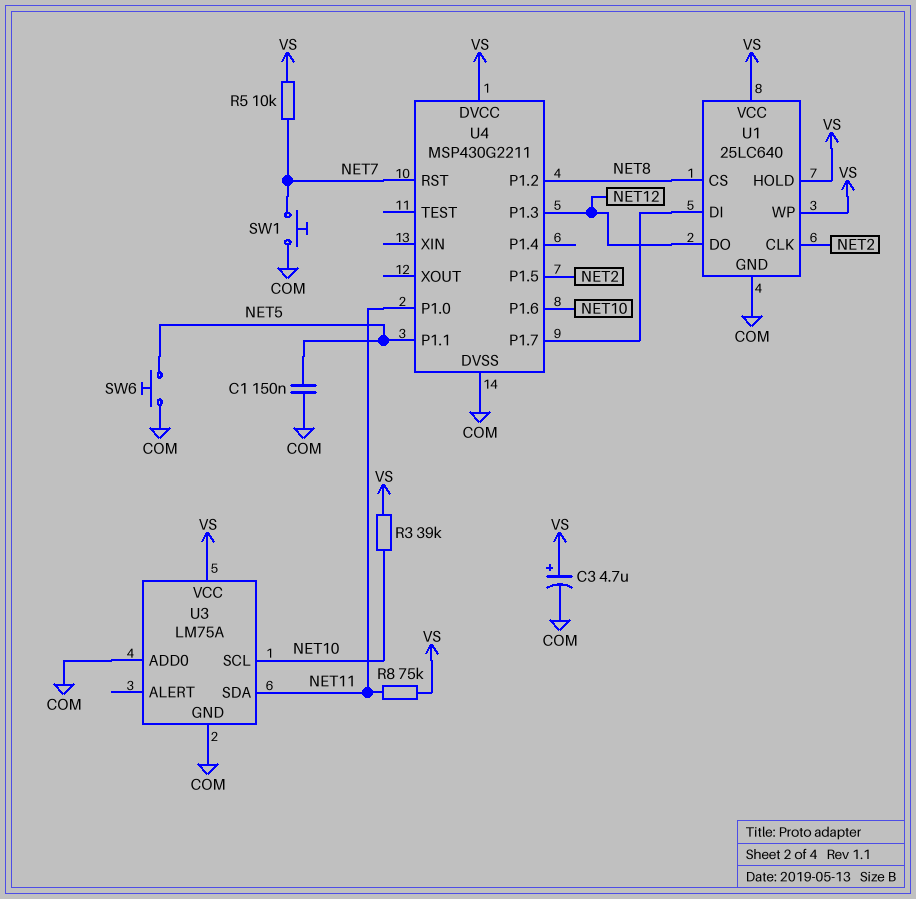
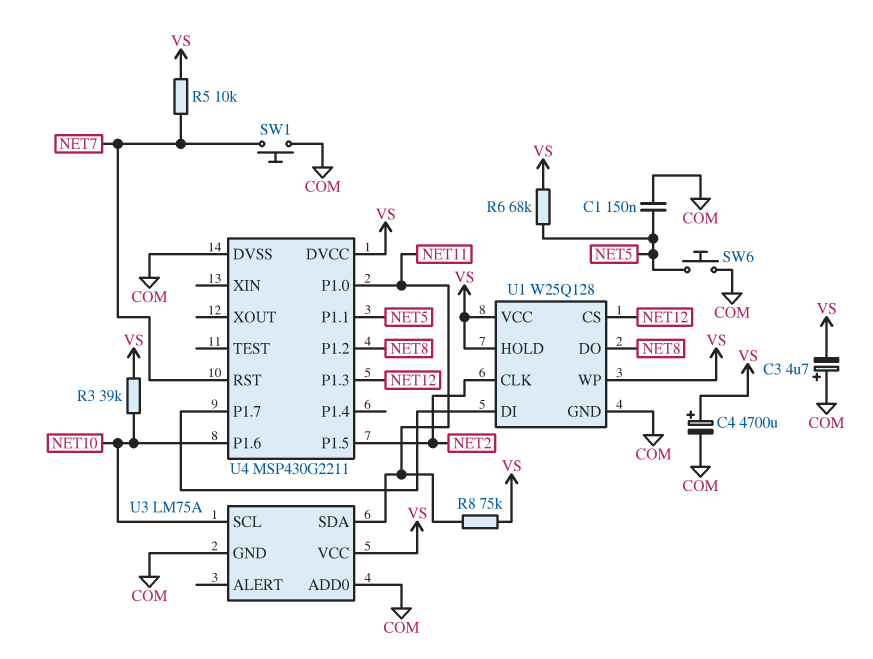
C3: 4.7uF (plus VS, minus COM) -> 4.7uF (plus COM, minus VS)
C4: none -> 4700uF (plus VS, minus COM)
R6: none -> 68k (NET5, VS)
U1: 25LC640 -> W25Q128
U1 pin CS: NET8 -> NET12
U1 pin DO: NET12 -> NET8

